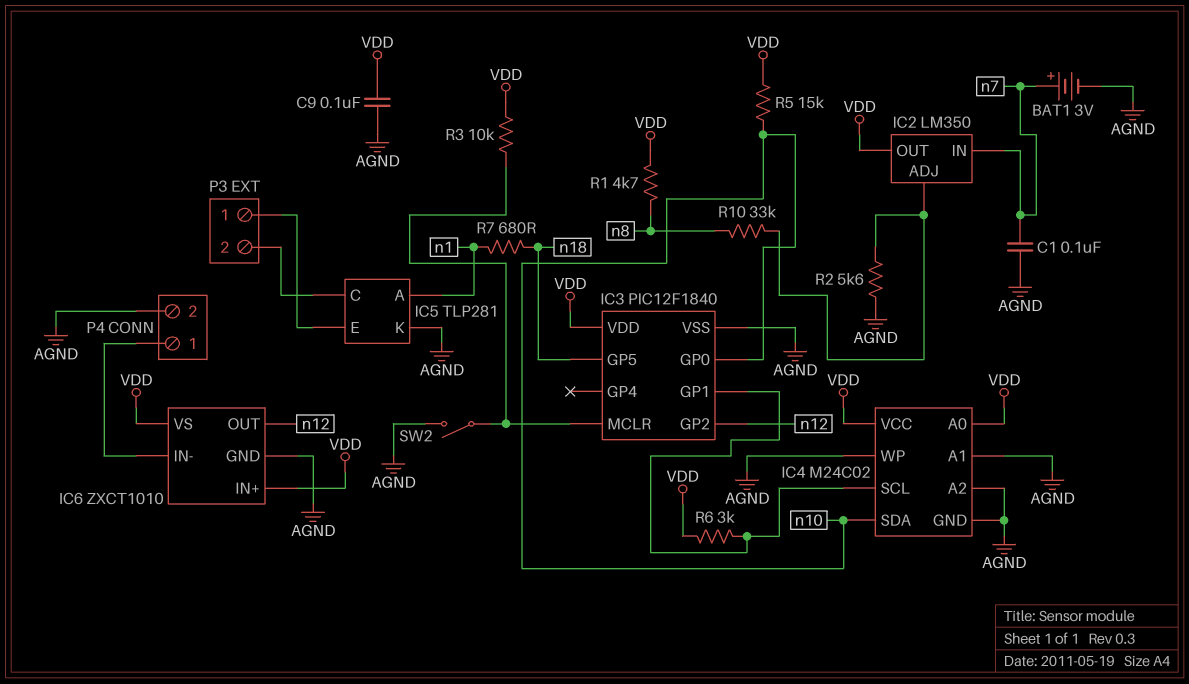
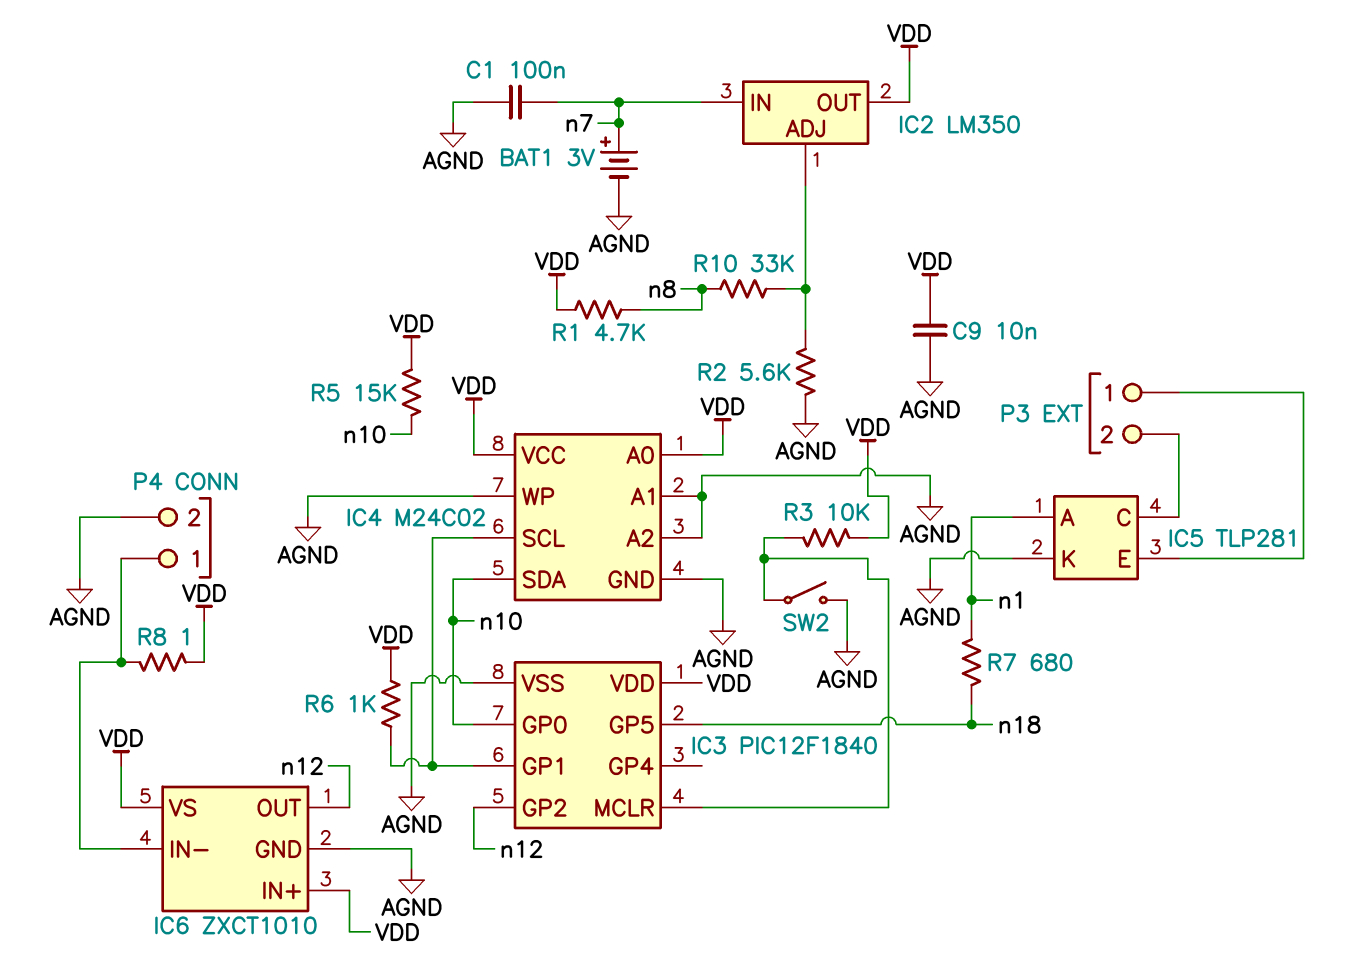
C9: 100nF (AGND, VDD) -> 10nF (AGND, VDD)
R6: 3k (IC3/GP1, VDD) -> 1k (IC3/GP1, VDD)
R8: none -> 1 (IC6/IN-, VDD)

